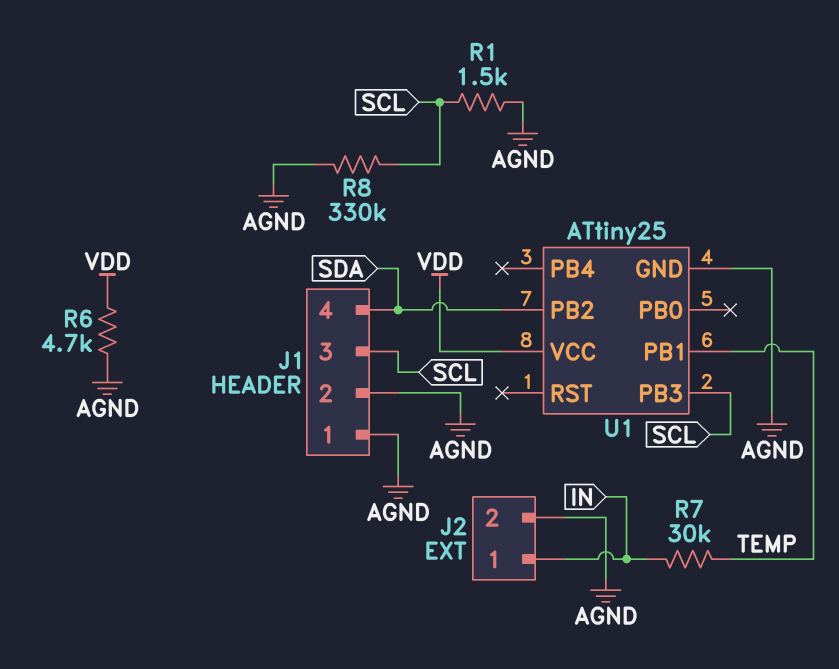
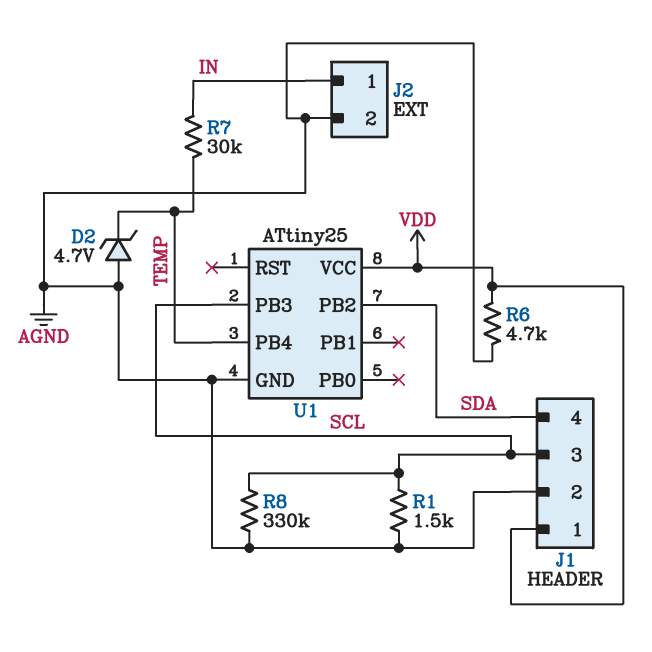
D2: none -> zener 4.7V (A AGND, K TEMP)
J1 pin 1: AGND -> VDD
U1 pin PB1: TEMP -> none
U1 pin PB4: none -> TEMP

